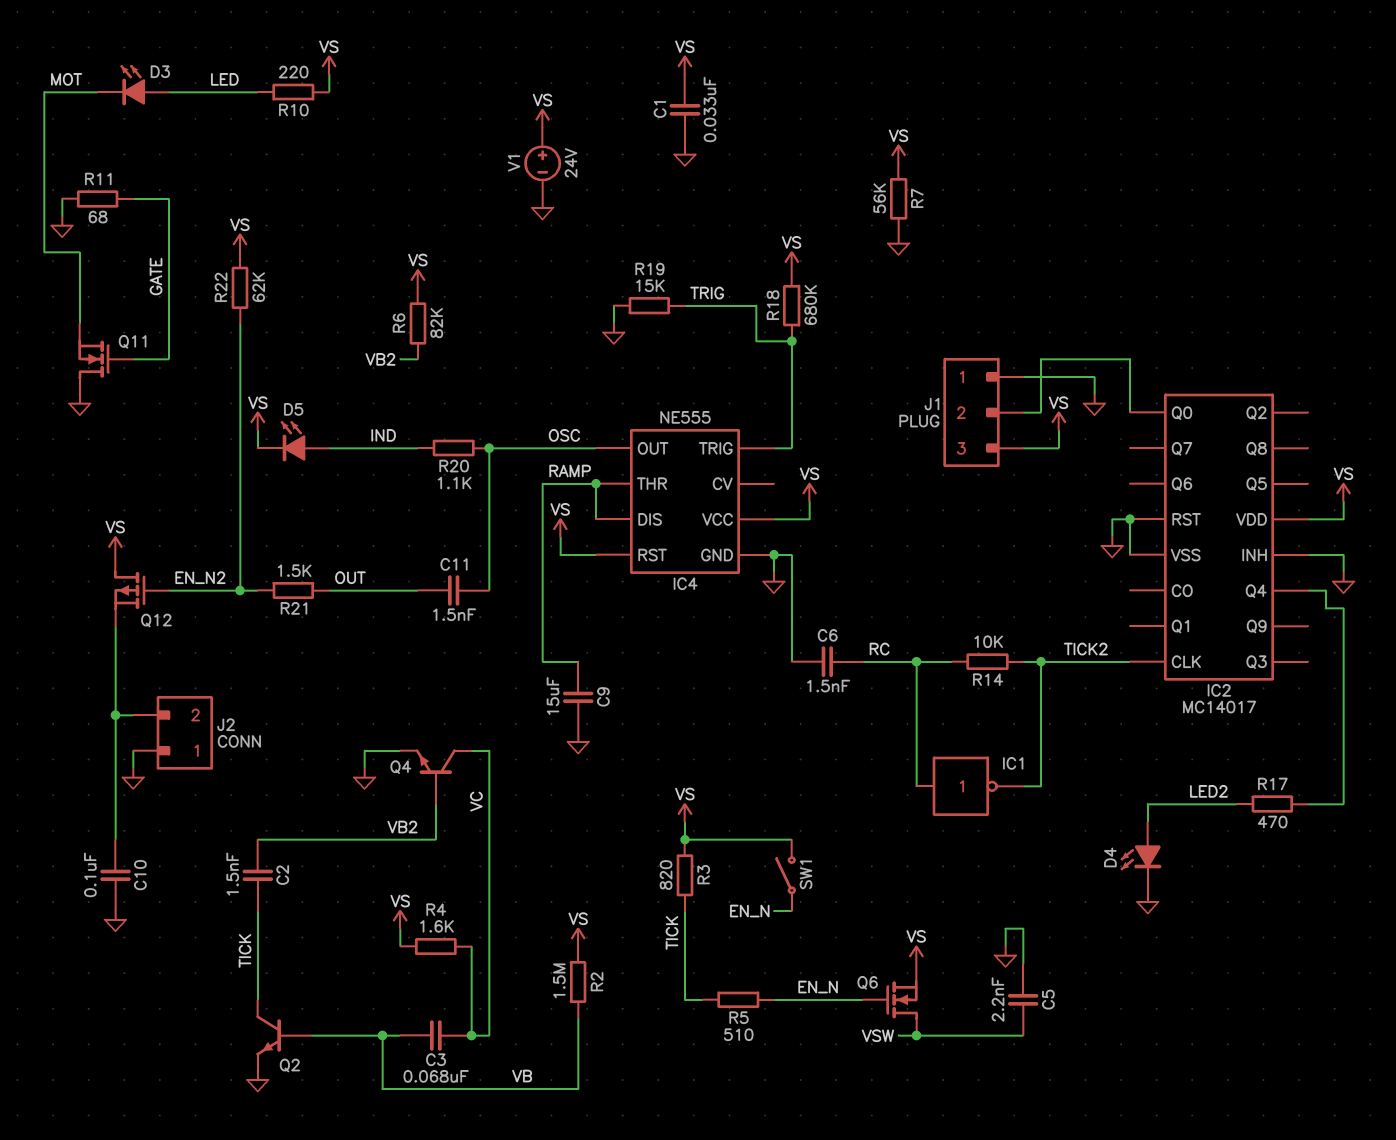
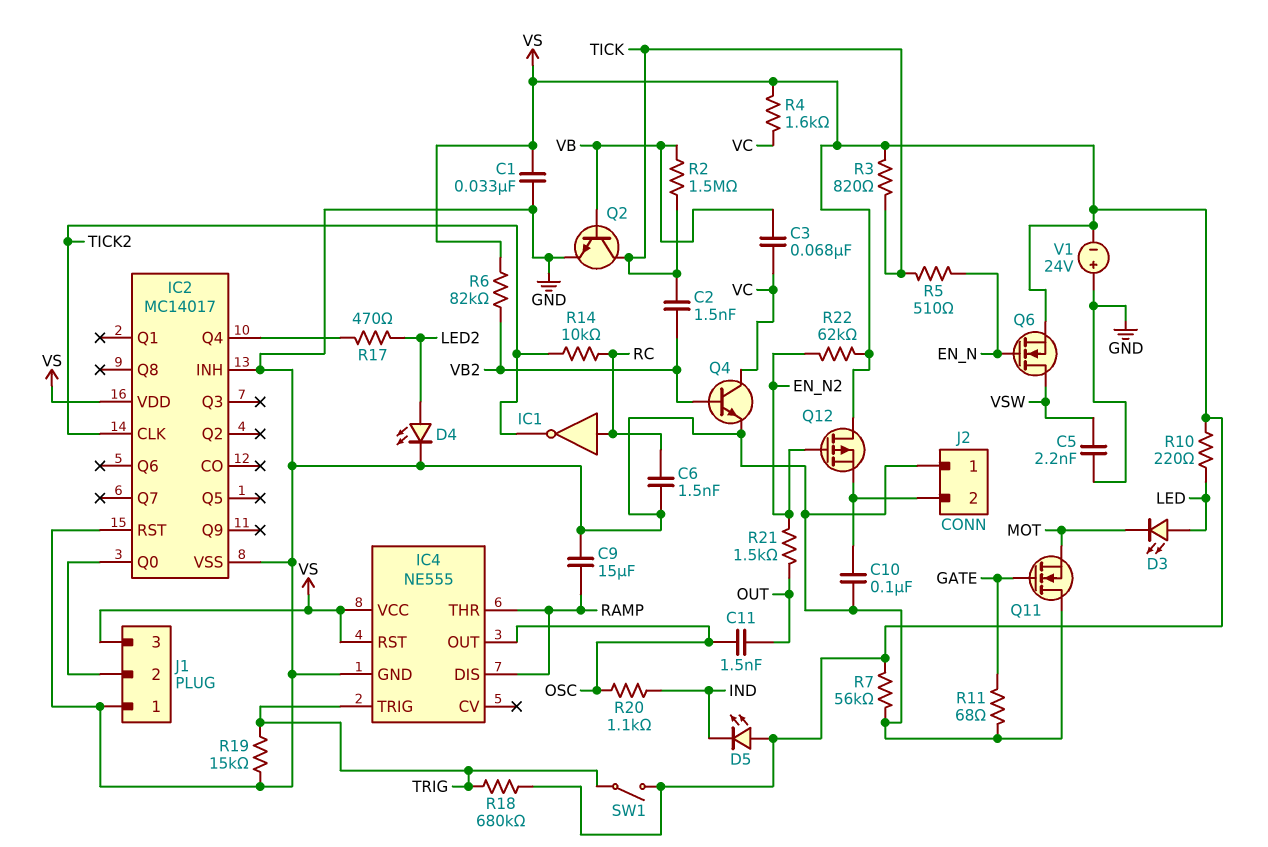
D5: LED (A IND, K VS) -> LED (A VS, K IND)
R2: 1.5M (VB, VS) -> 1.5M (TICK, VB)
SW1: switch (EN_N, VS) -> switch (TRIG, VS)
V1: 24V (plus VS, minus GND) -> 24V (plus GND, minus VS)

